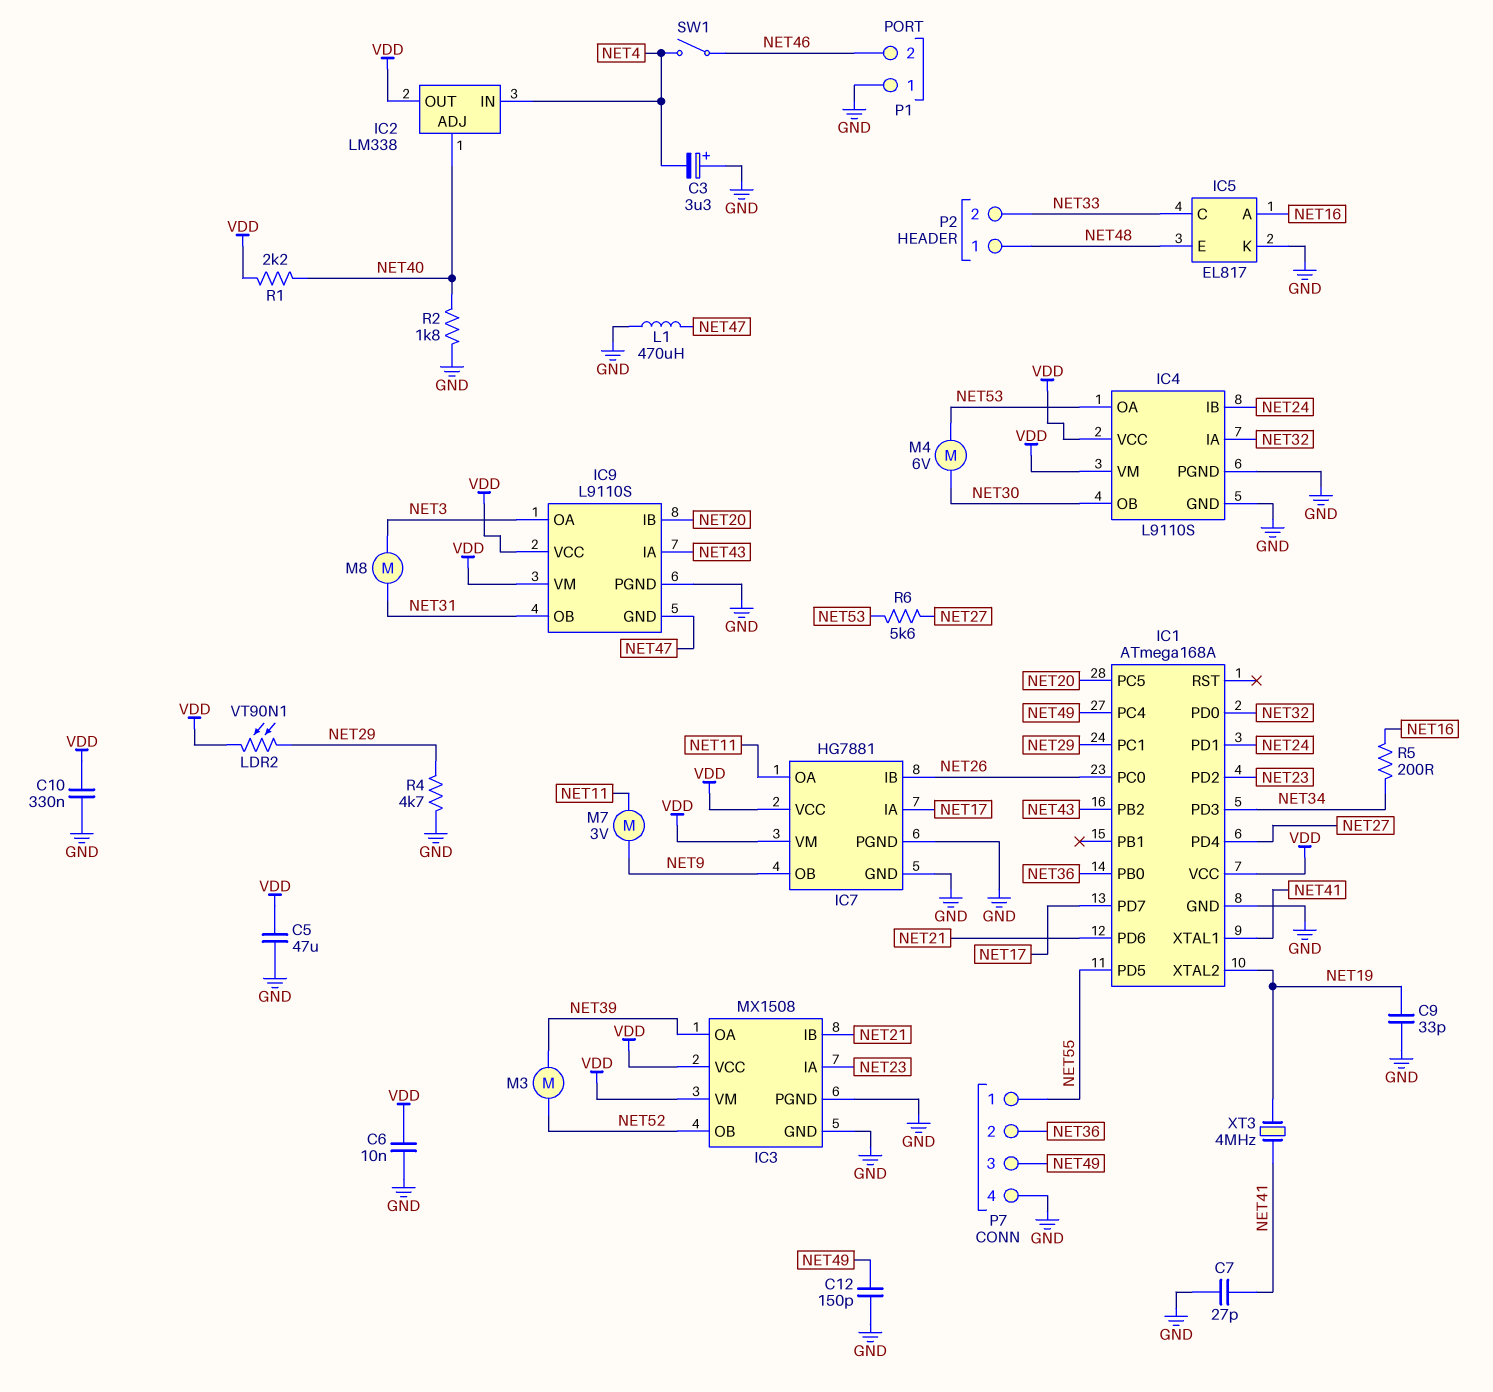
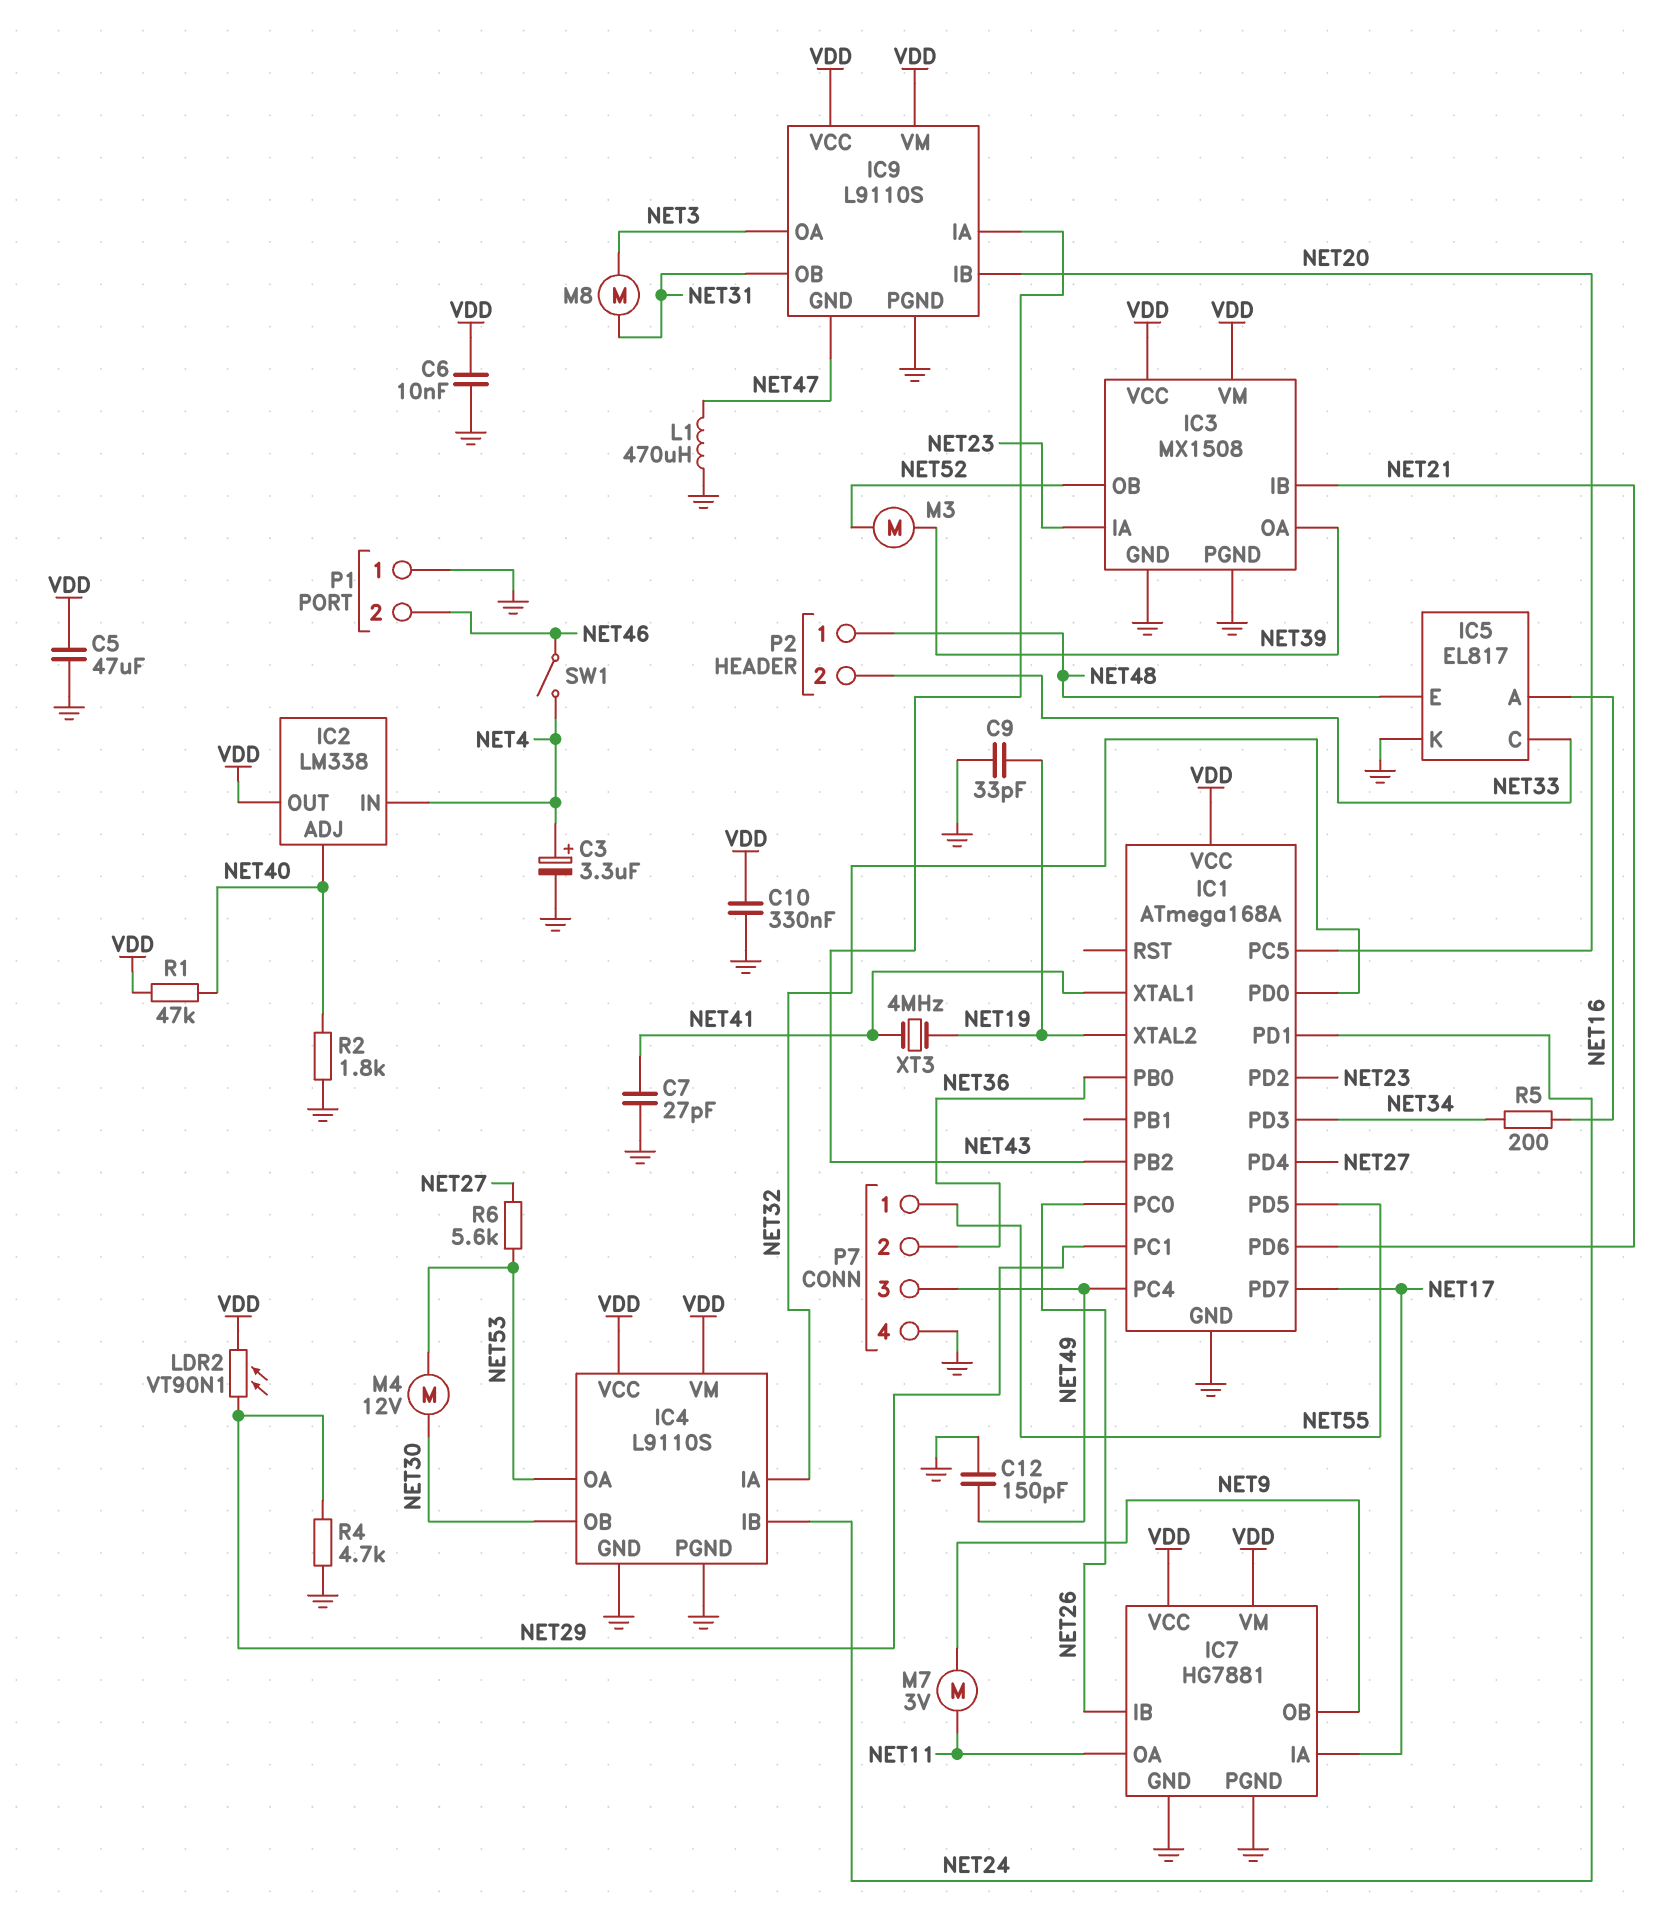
C3: 3.3uF (plus GND, minus NET4) -> 3.3uF (plus NET4, minus GND)
M4: motor 6V (NET30, NET53) -> motor 12V (NET30, NET53)
R1: 2.2k (NET40, VDD) -> 47k (NET40, VDD)

